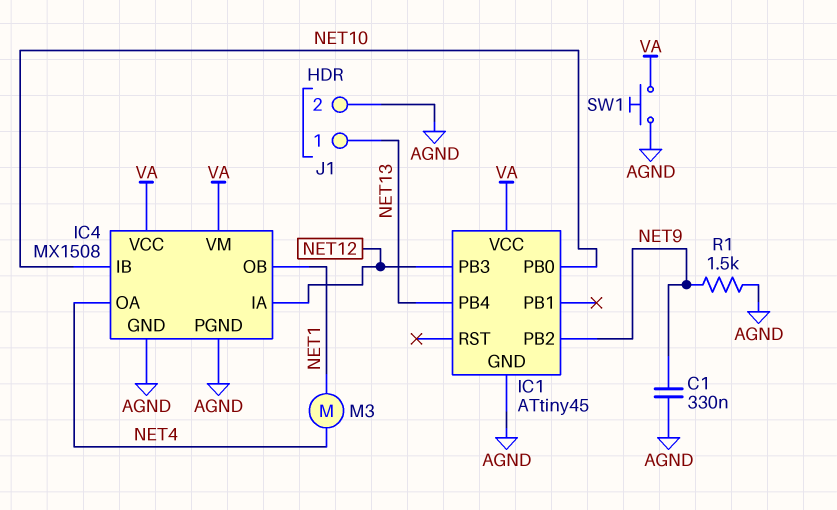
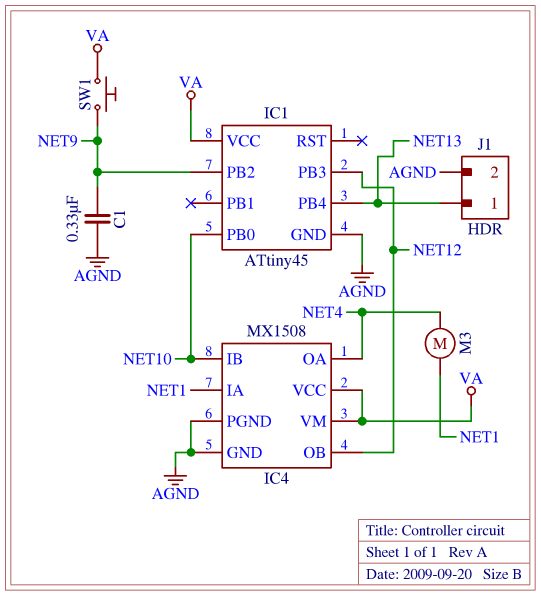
IC4 pin IA: NET12 -> NET1
IC4 pin OB: NET1 -> NET12
R1: 1.5k (AGND, NET9) -> none
SW1: button (AGND, VA) -> button (NET9, VA)

